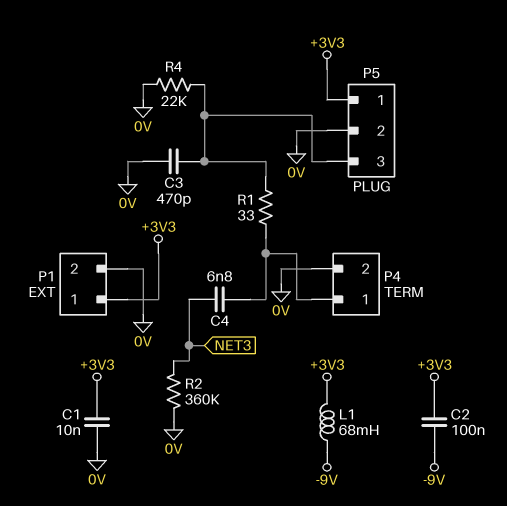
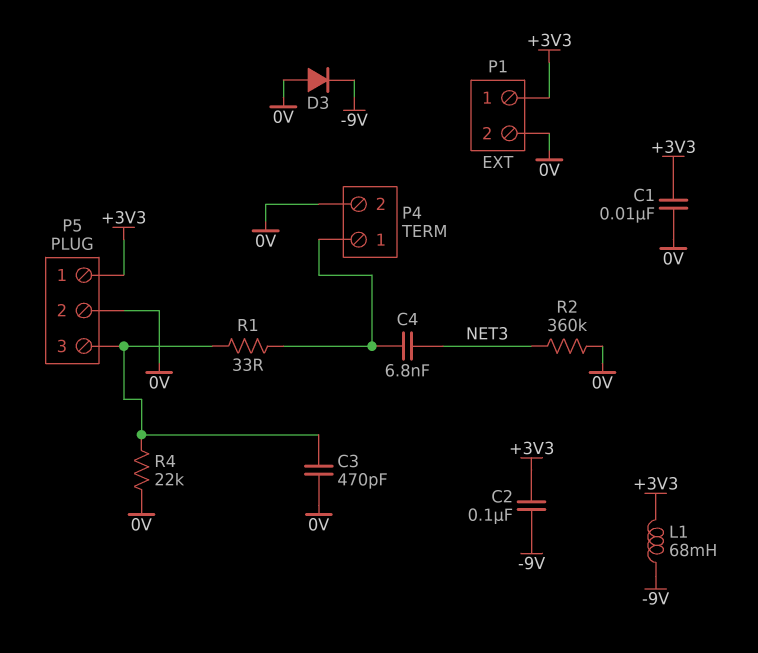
D3: none -> diode (A 0V, K -9V)

